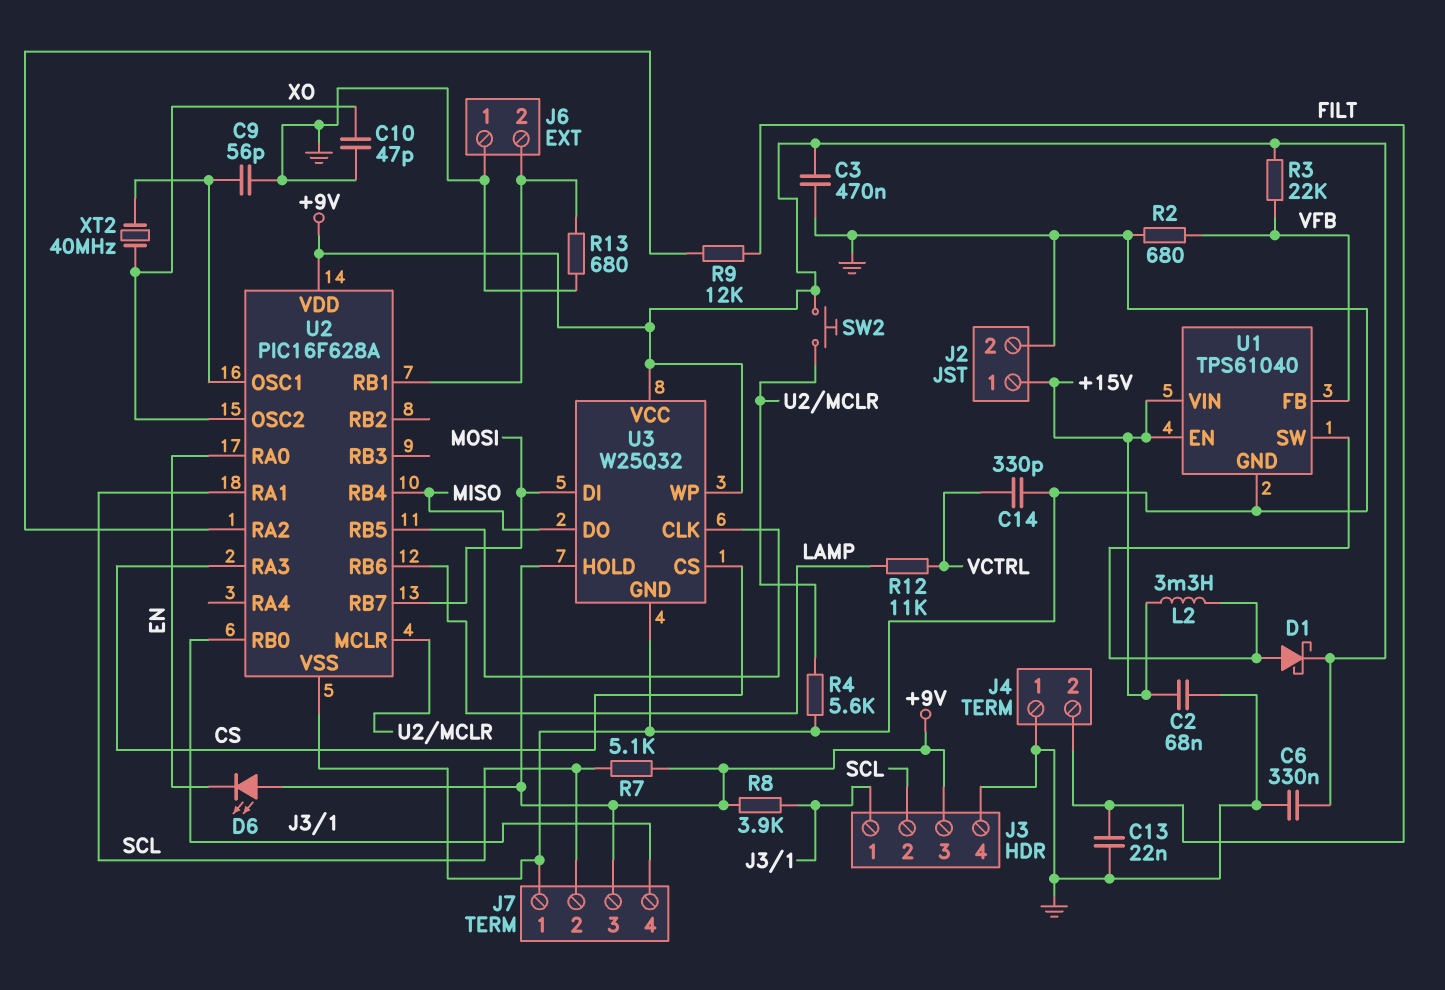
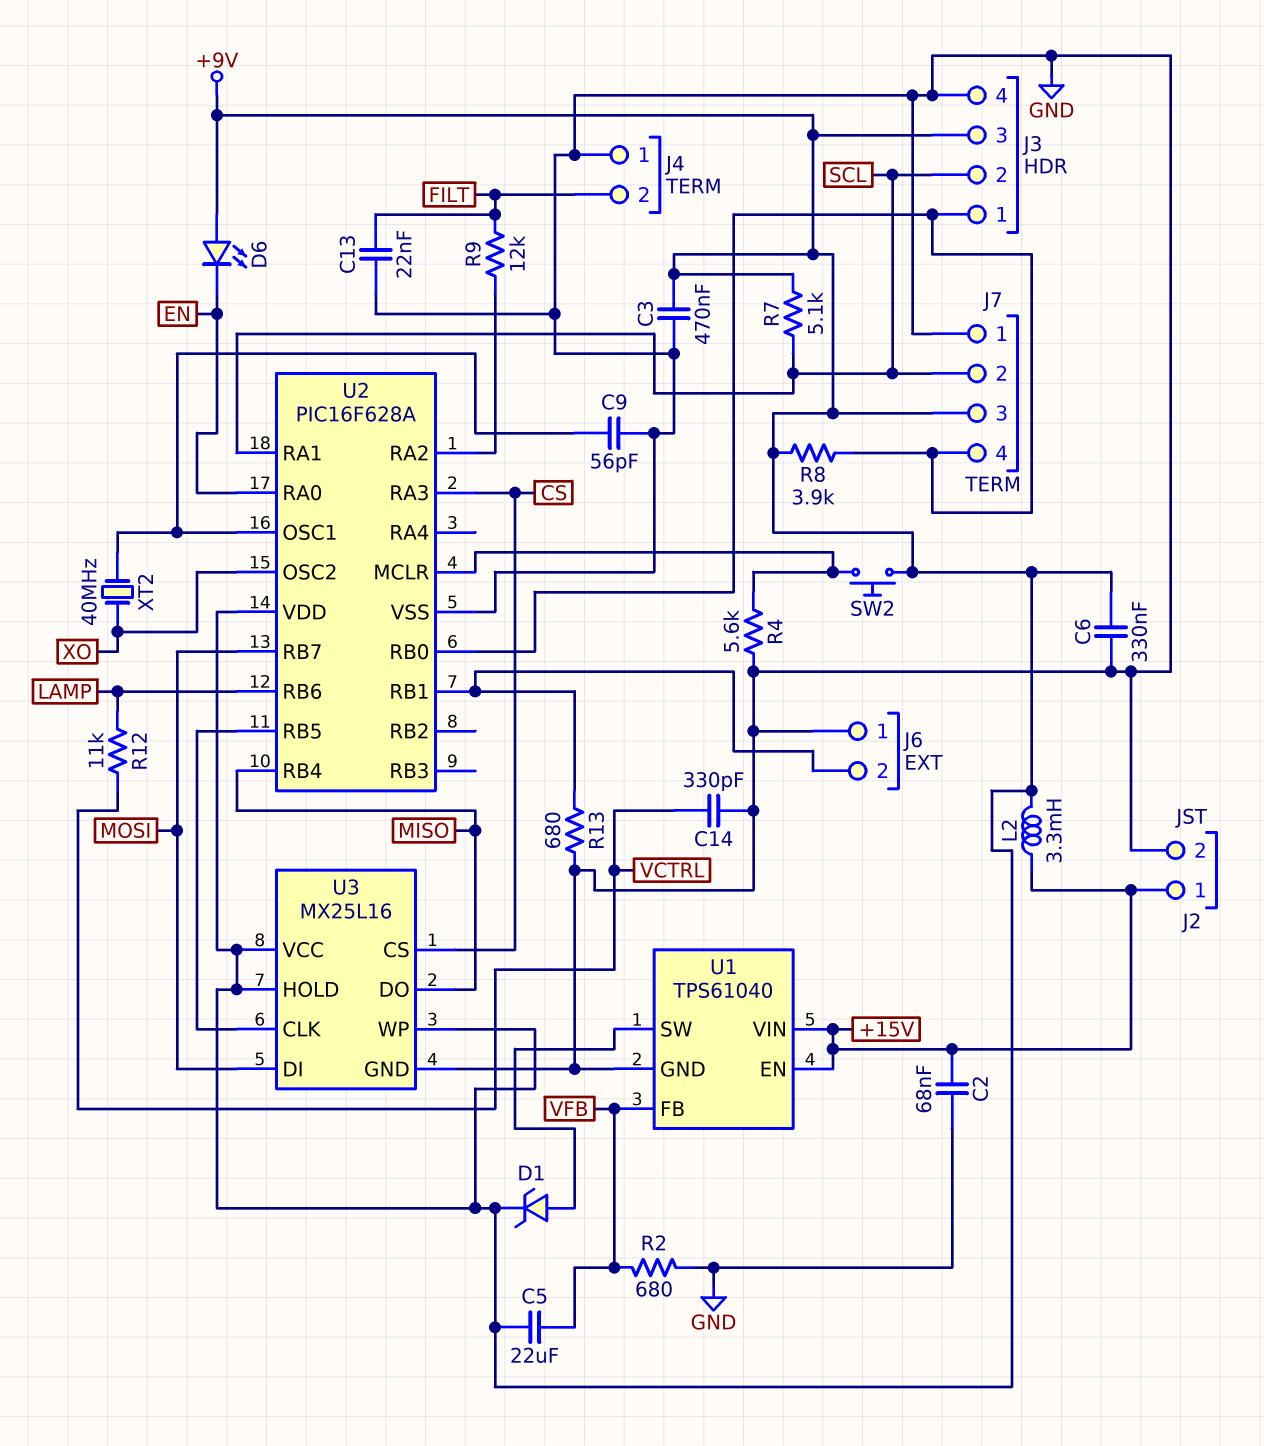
C5: none -> 22uF (+9V, VFB)
C10: 47pF (GND, XO) -> none
D1: schottky (A U1/SW, K +9V) -> zener (A U1/SW, K +9V)
L2: 3.3mH (+15V, U1/SW) -> 3.3mH (+9V, +15V)
R3: 22k (+9V, VFB) -> none
U3: W25Q32 -> MX25L16

